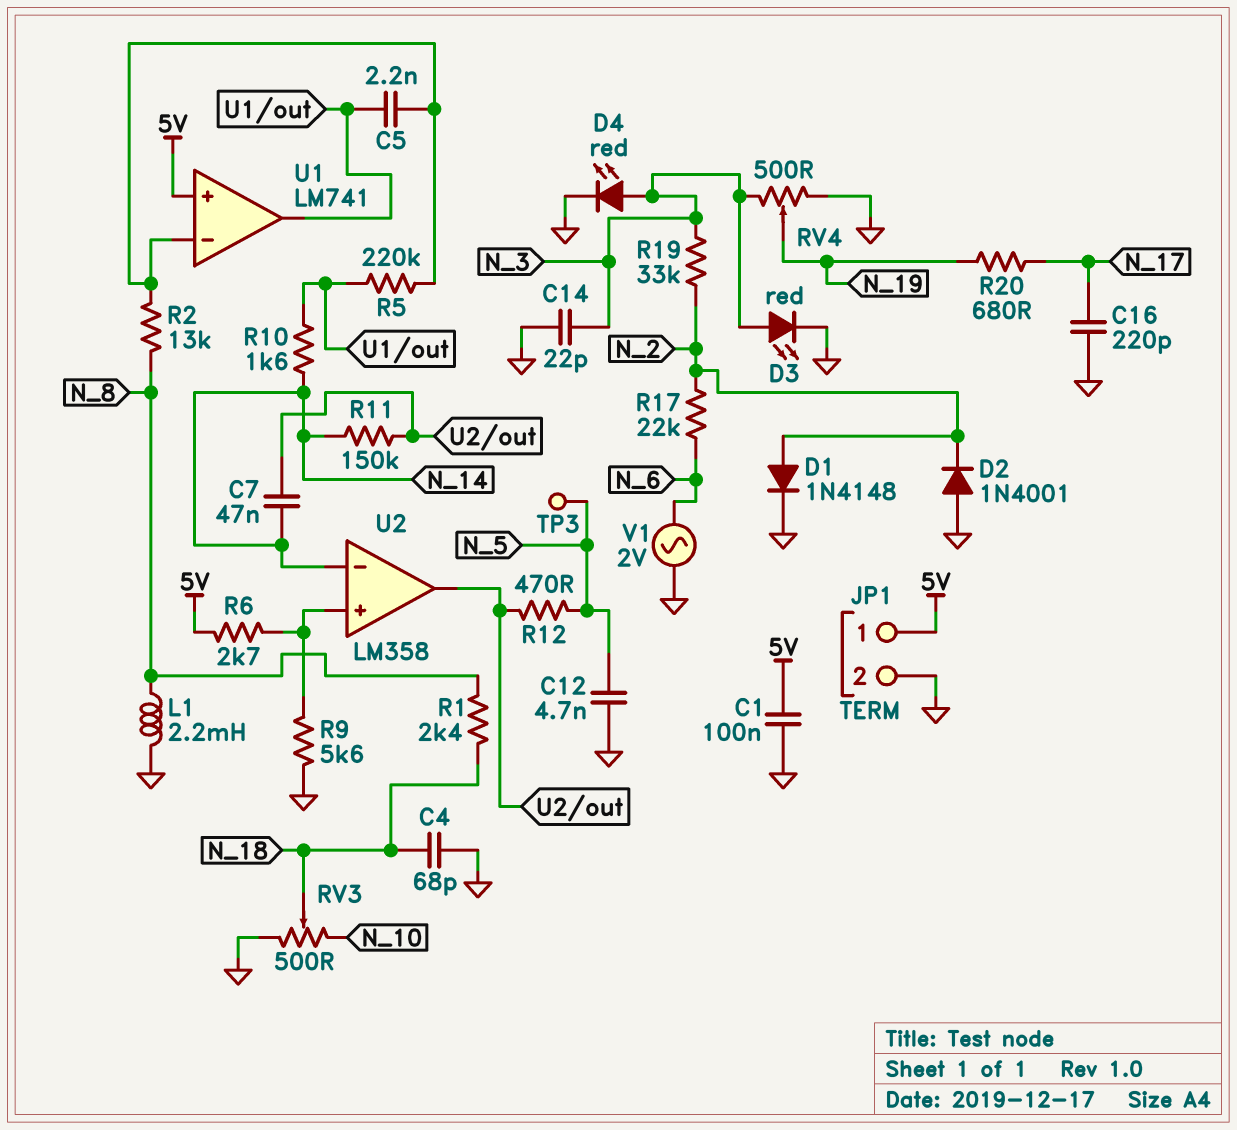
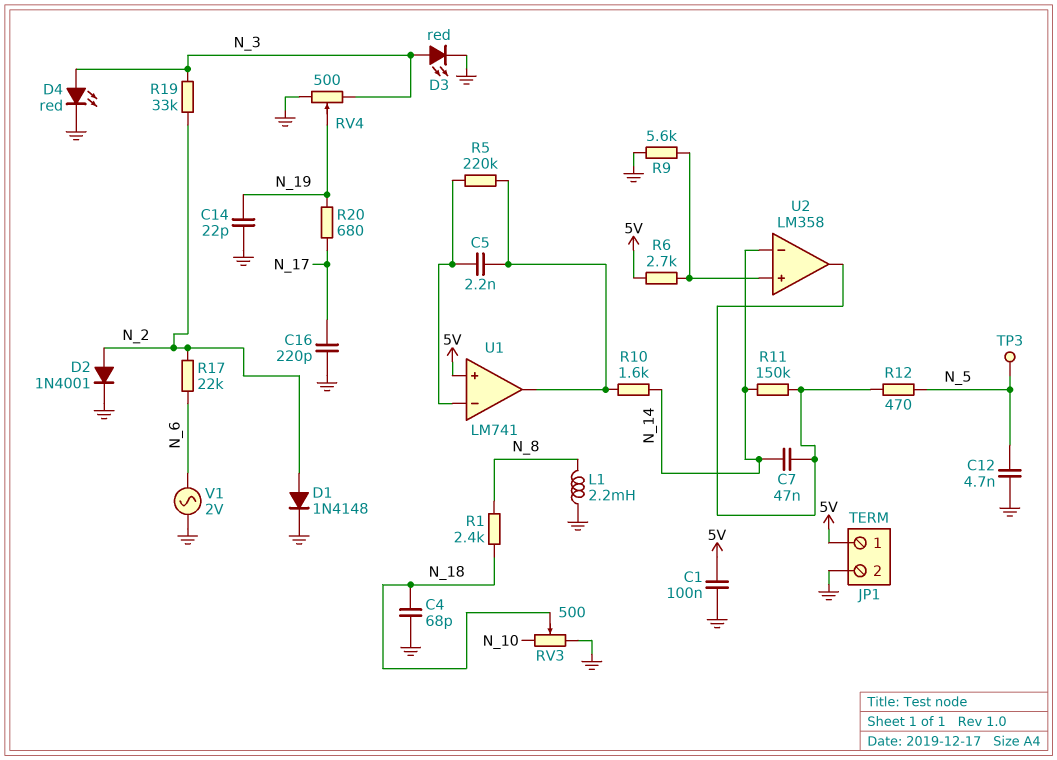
C14: 22pF (GND, N_3) -> 22pF (GND, N_19)
D2: diode 1N4001 (A GND, K N_2) -> diode 1N4001 (A N_2, K GND)
R2: 13k (N_8, U1/in-) -> none

